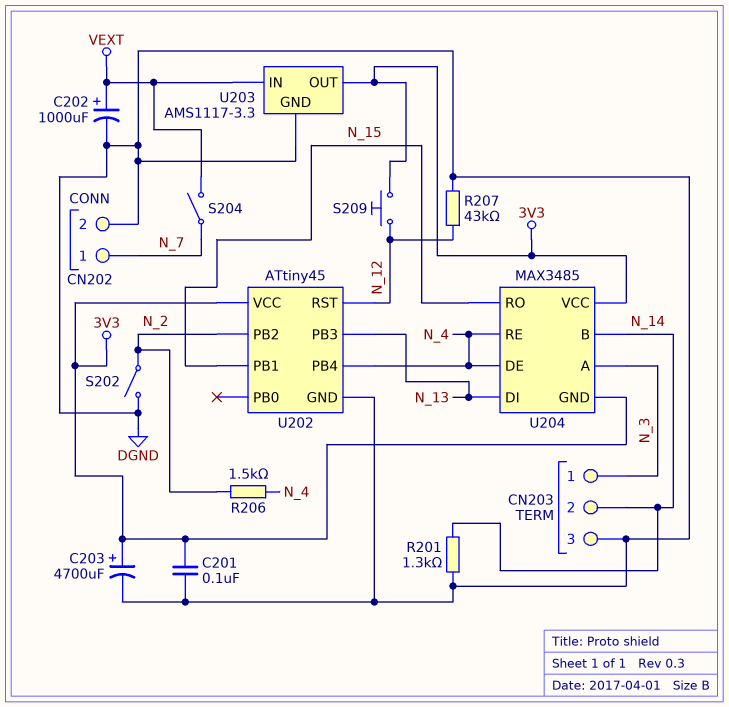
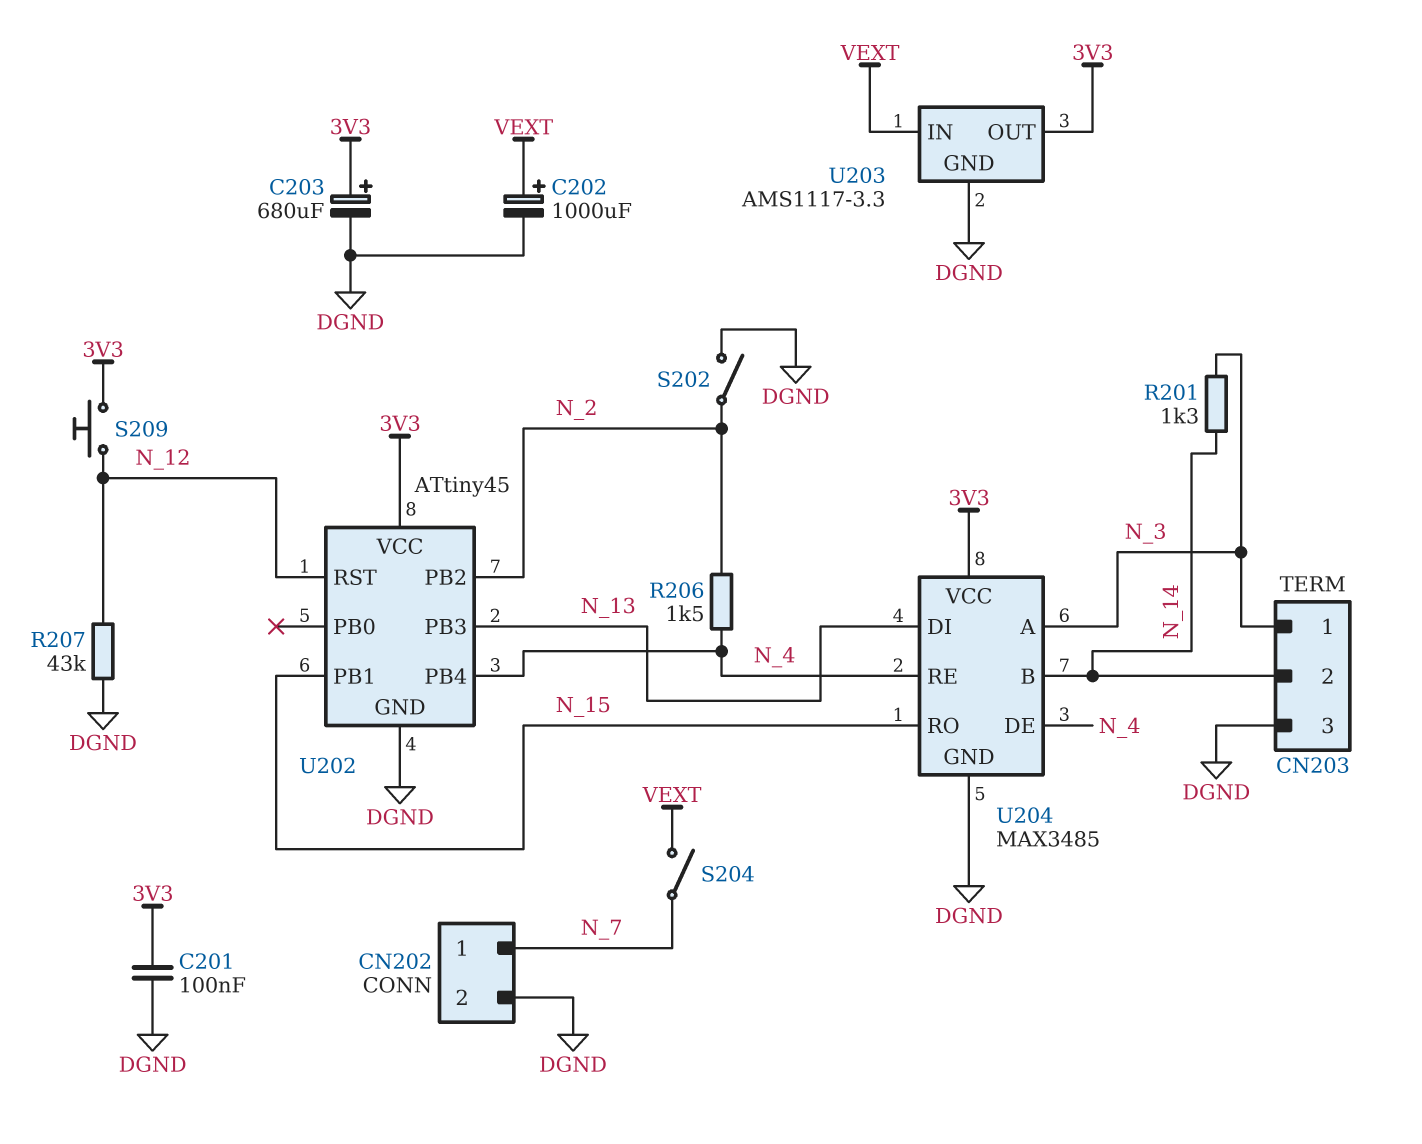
C203: 4700uF (plus 3V3, minus DGND) -> 680uF (plus 3V3, minus DGND)
R201: 1.3k (DGND, N_14) -> 1.3k (N_3, N_14)
U204 pin GND: 3V3 -> DGND

